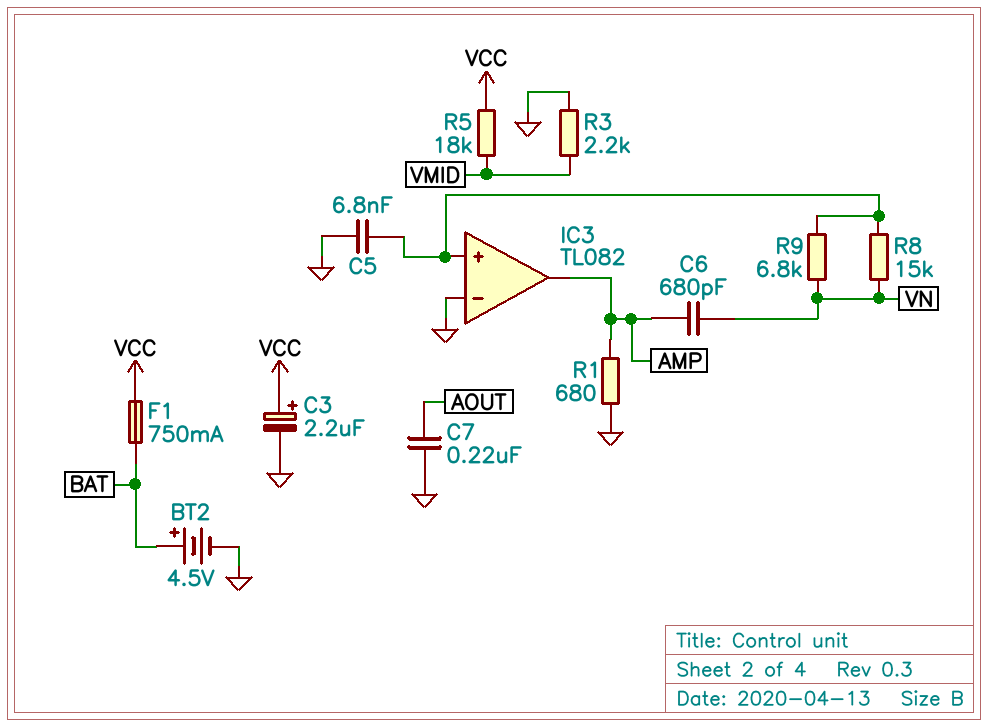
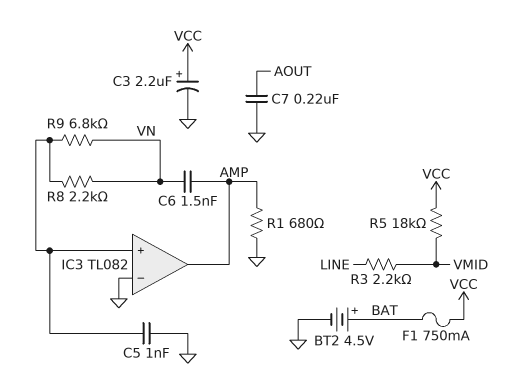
C5: 6.8nF (GND, IC3/in+) -> 1nF (GND, IC3/in+)
C6: 680pF (AMP, VN) -> 1.5nF (AMP, VN)
R3: 2.2k (GND, VMID) -> 2.2k (LINE, VMID)
R8: 15k (IC3/in+, VN) -> 2.2k (IC3/in+, VN)

